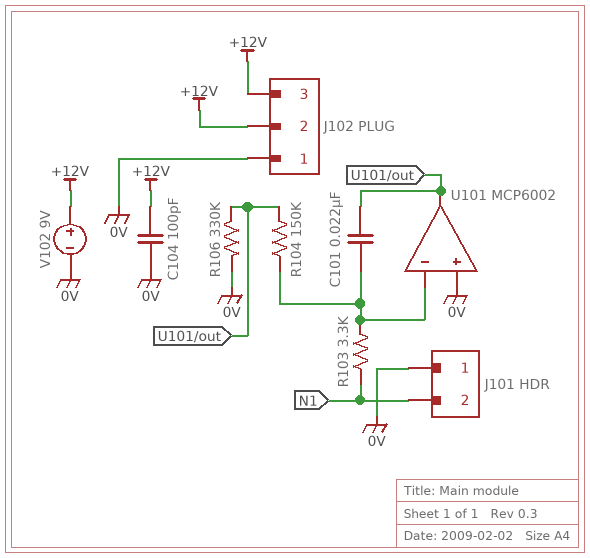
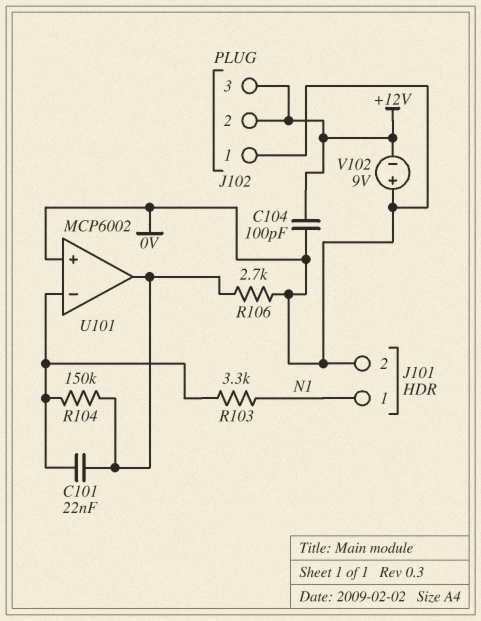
J101 pin 1: 0V -> N1
J101 pin 2: N1 -> 0V
R106: 330k (0V, U101/out) -> 2.7k (0V, U101/out)
V102: 9V (plus +12V, minus 0V) -> 9V (plus 0V, minus +12V)

